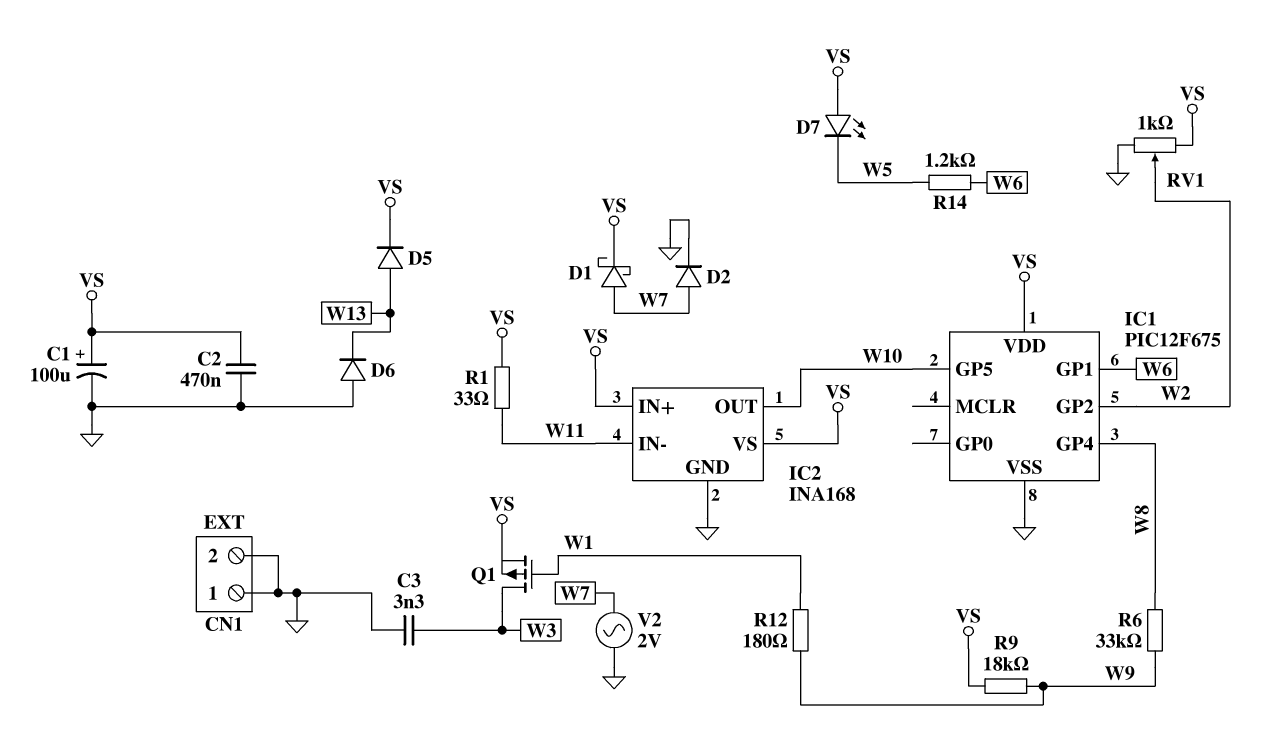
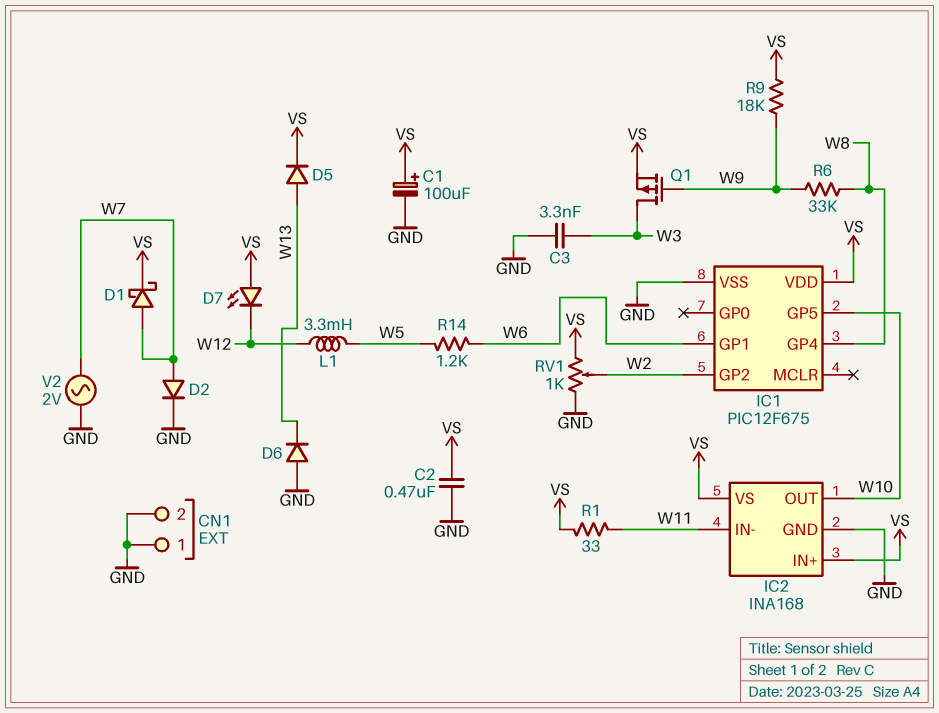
D7: LED (A VS, K W5) -> LED (A VS, K W12)
L1: none -> 3.3mH (W5, W12)
Q1: PMOS (G W1, D W3, S VS) -> PMOS (G W9, D W3, S VS)
R12: 180 (W1, W9) -> none

